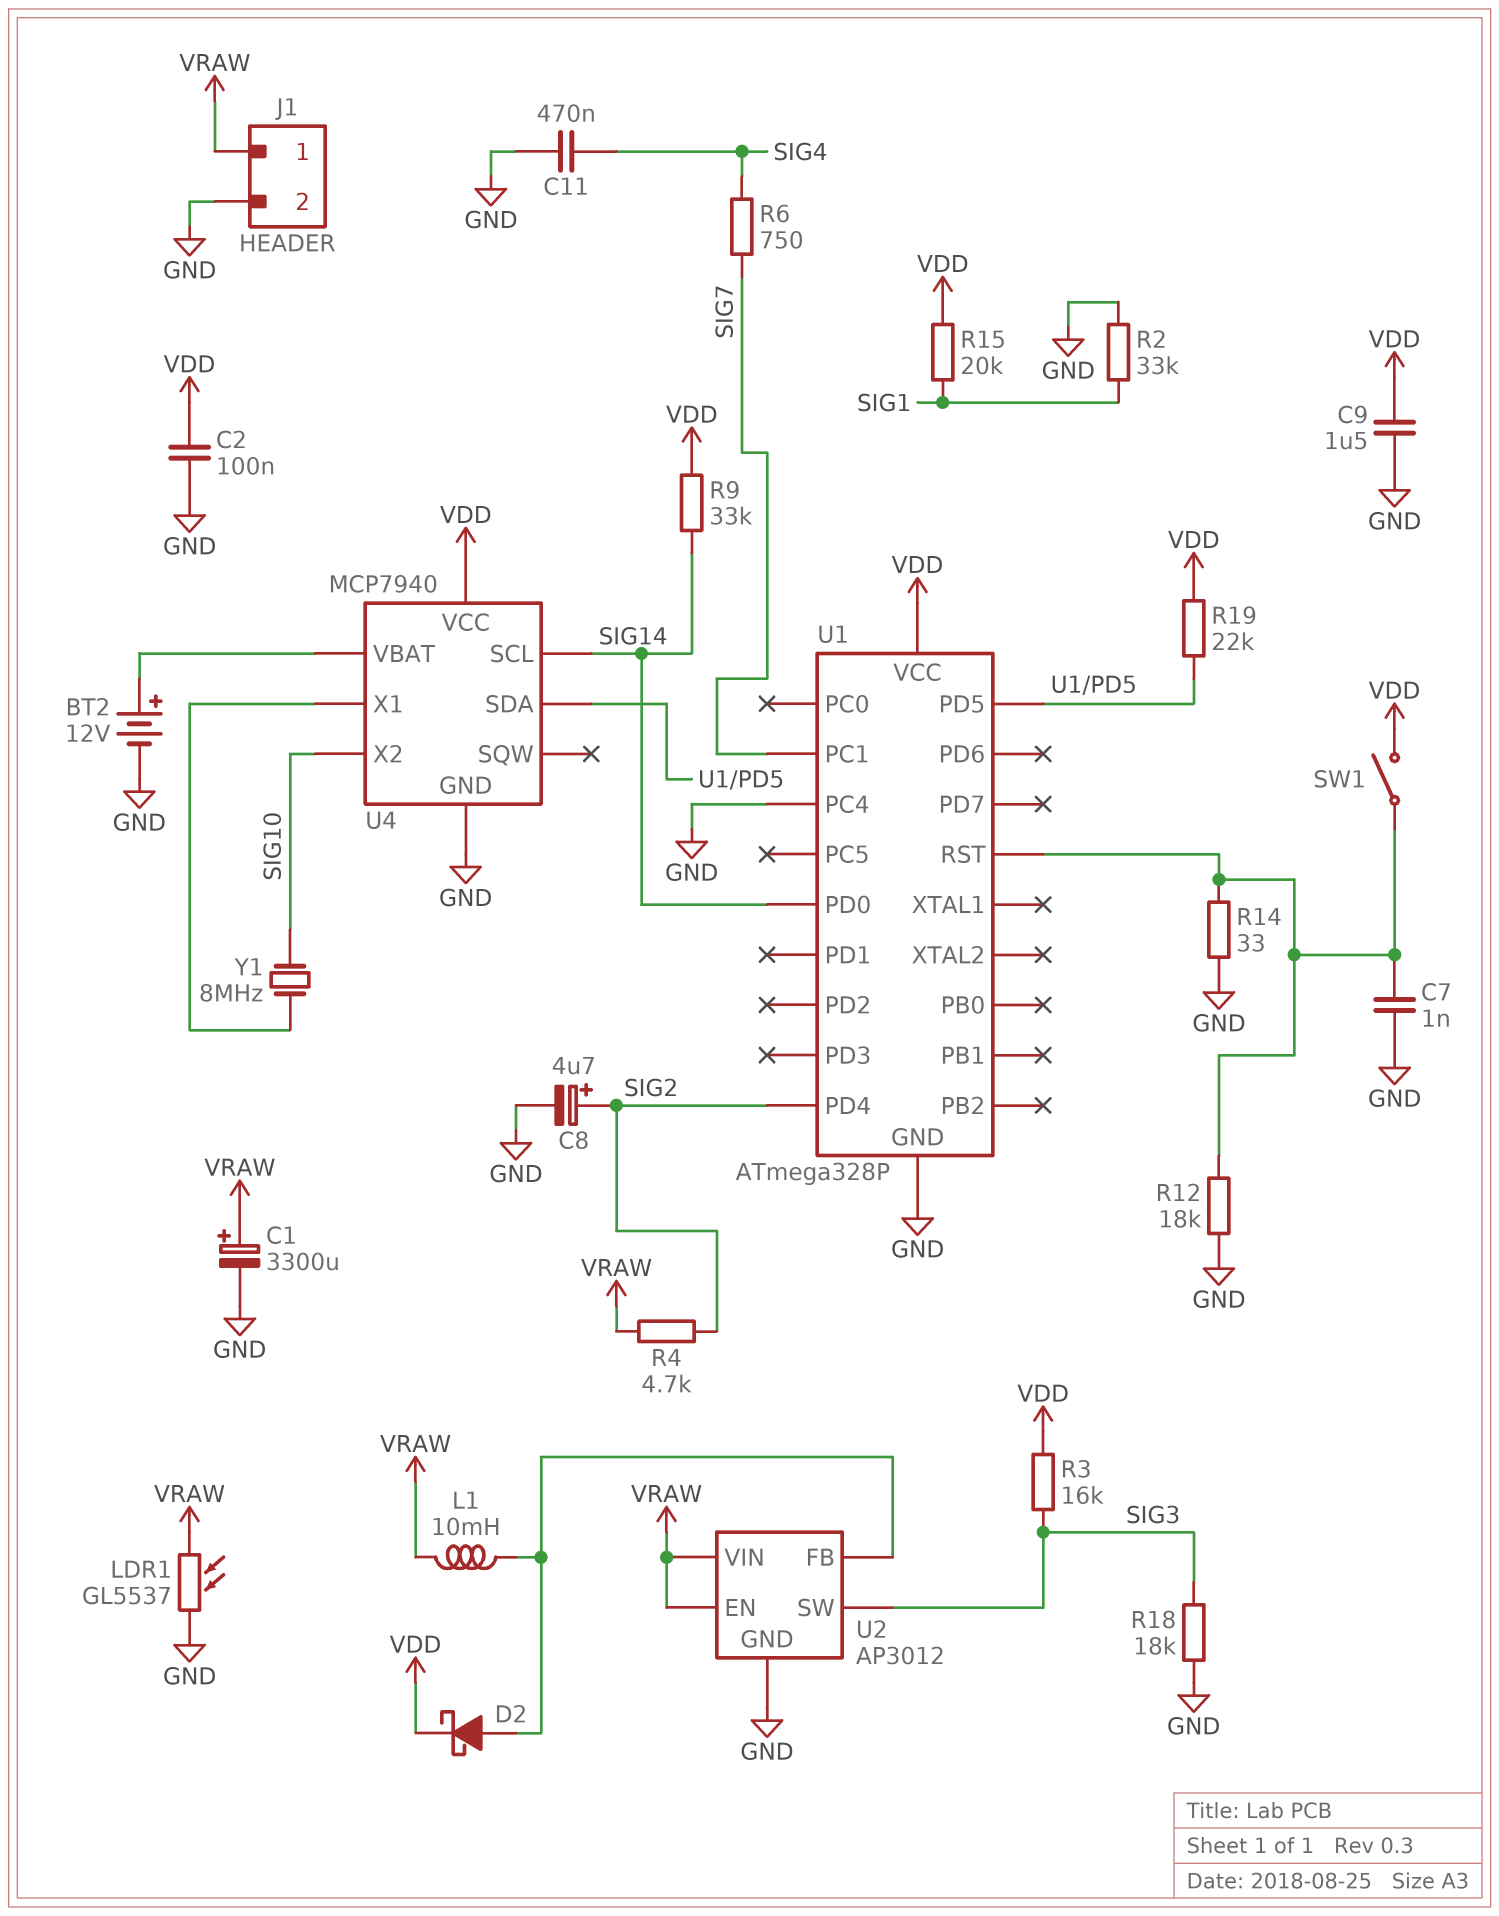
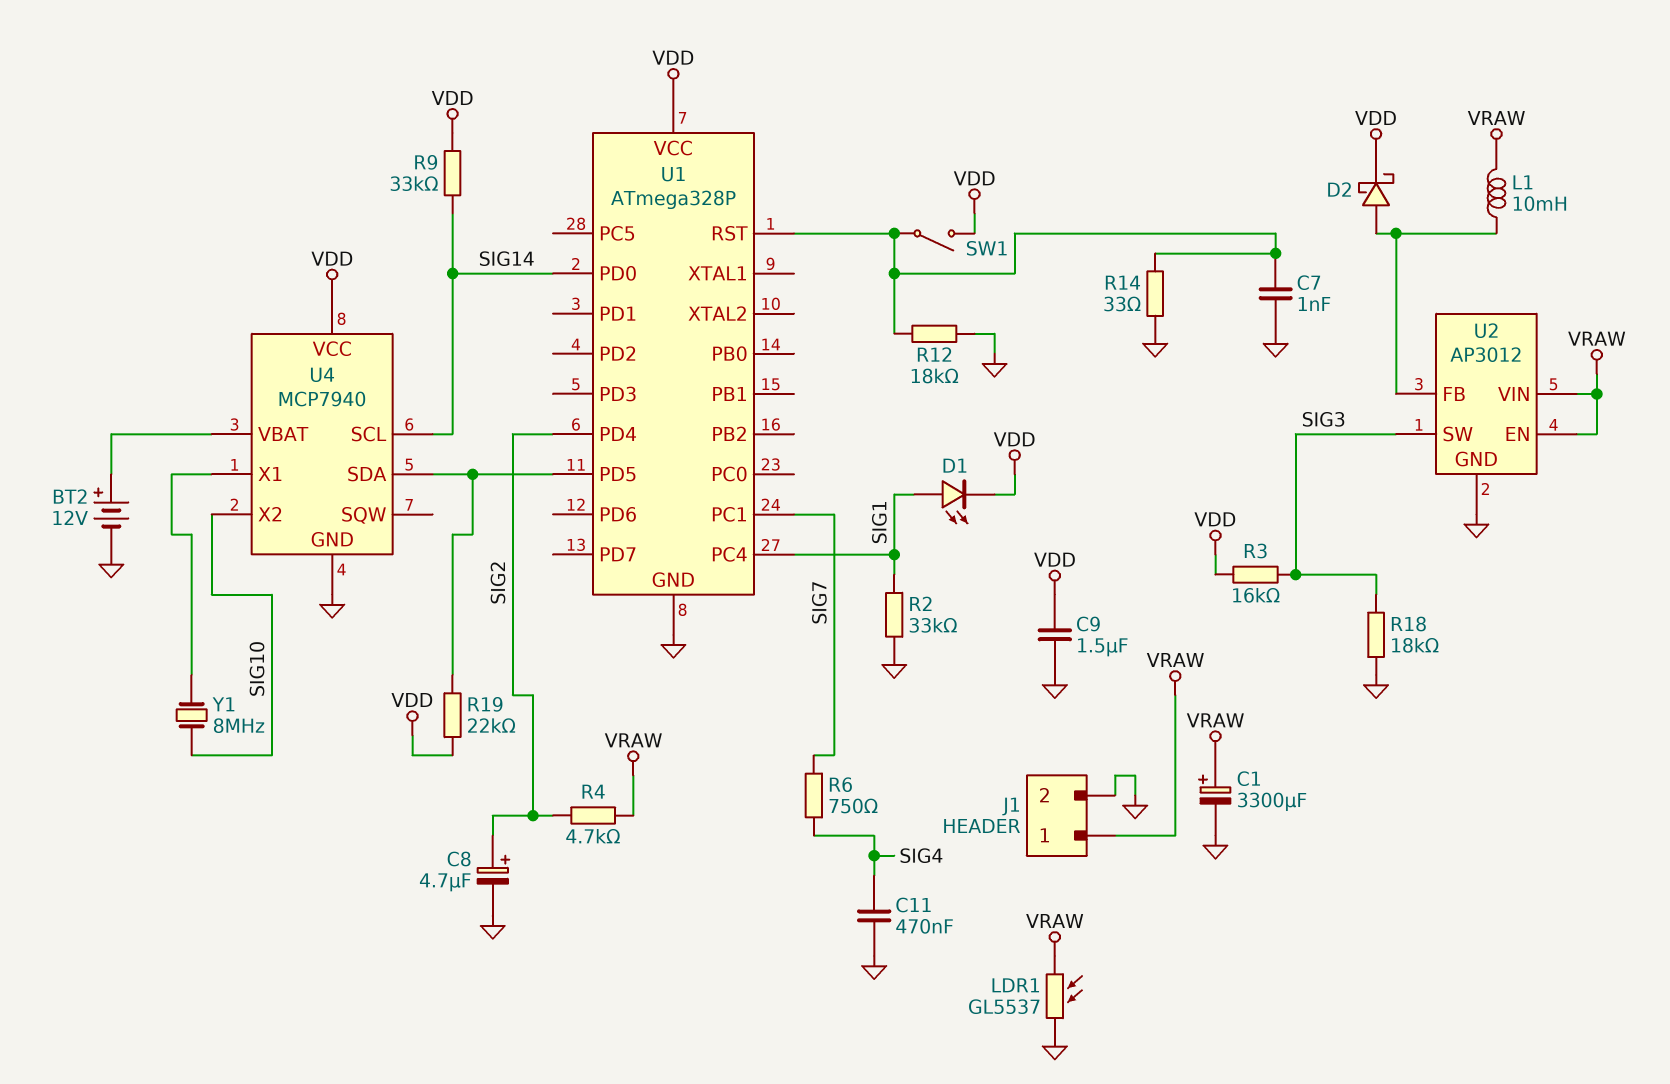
C2: 100nF (GND, VDD) -> none
D1: none -> LED (A SIG1, K VDD)
R15: 20k (SIG1, VDD) -> none
U1 pin PC4: GND -> SIG1

